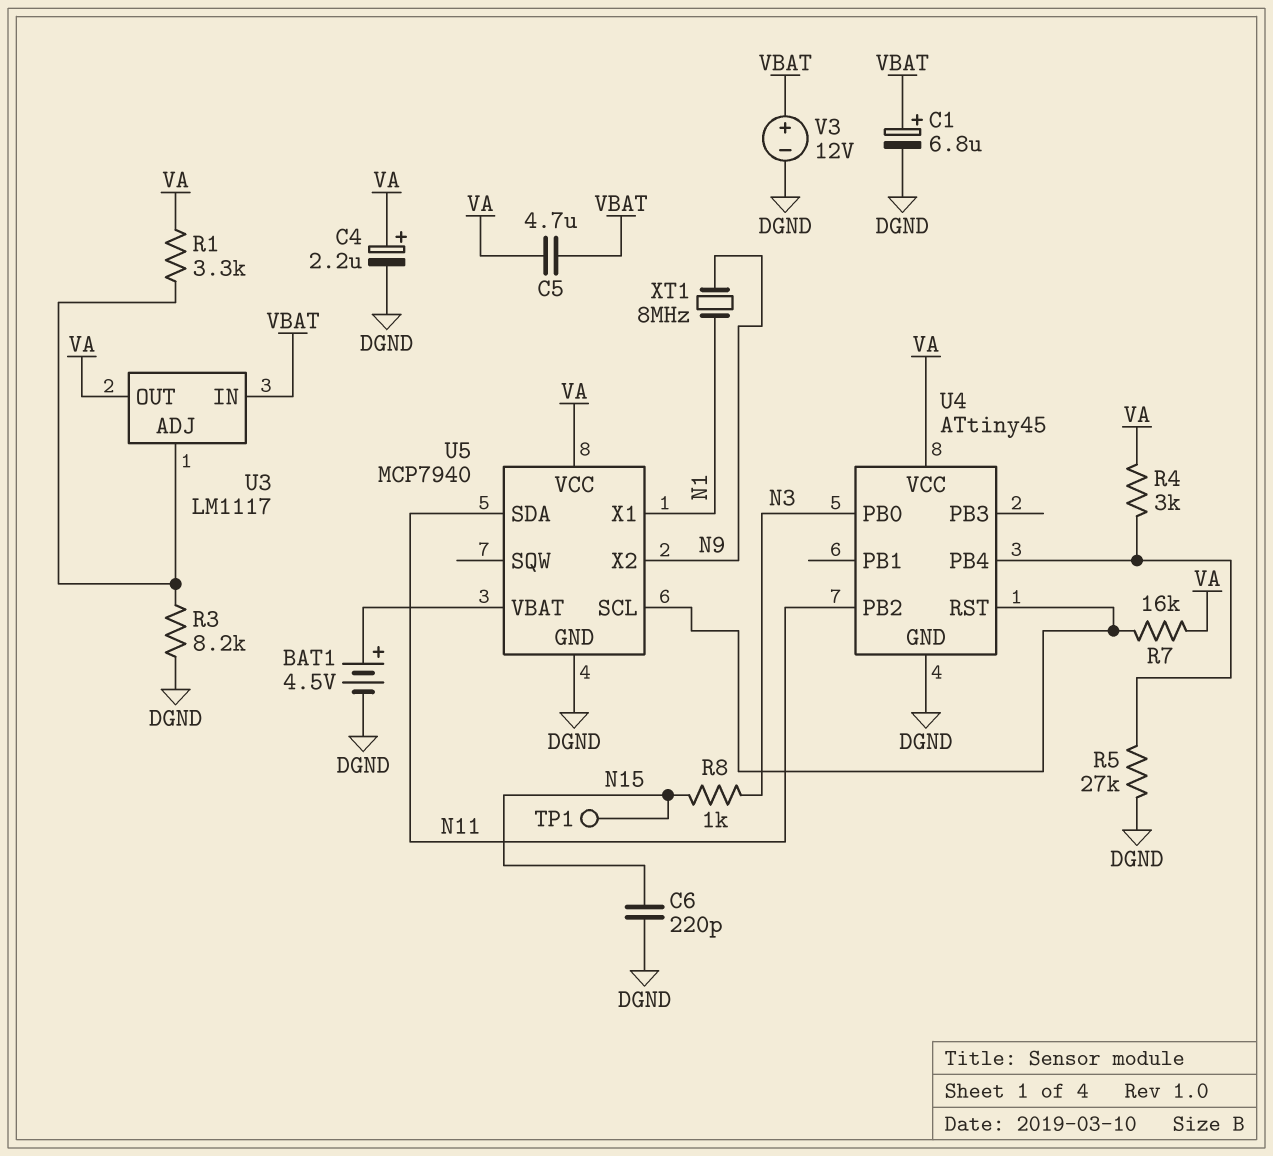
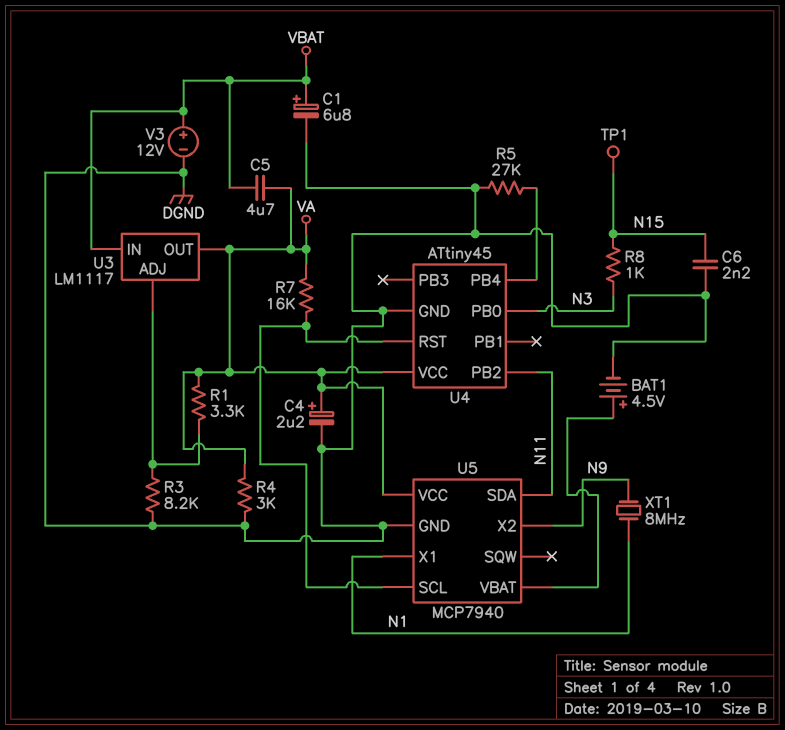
C6: 220pF (DGND, N15) -> 2.2nF (DGND, N15)
R4: 3k (U4/PB4, VA) -> 3k (DGND, VA)

